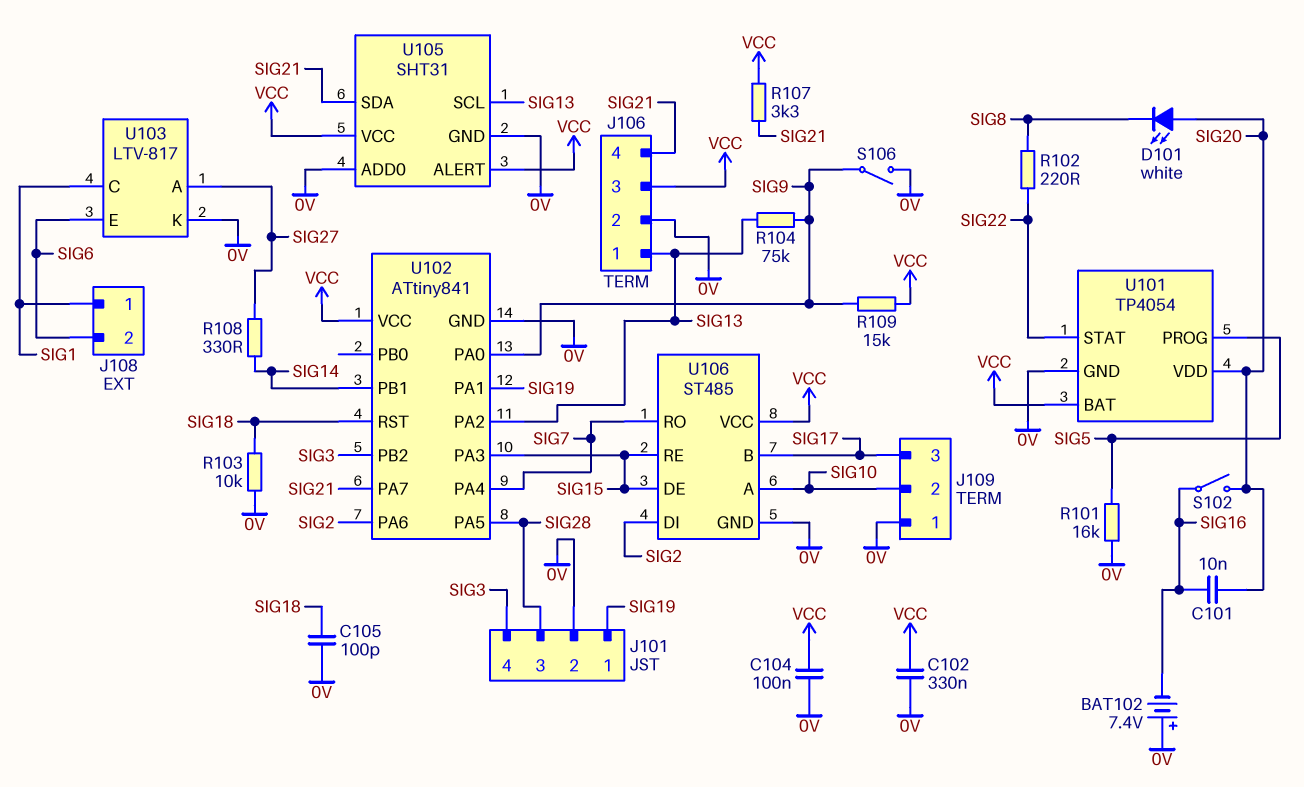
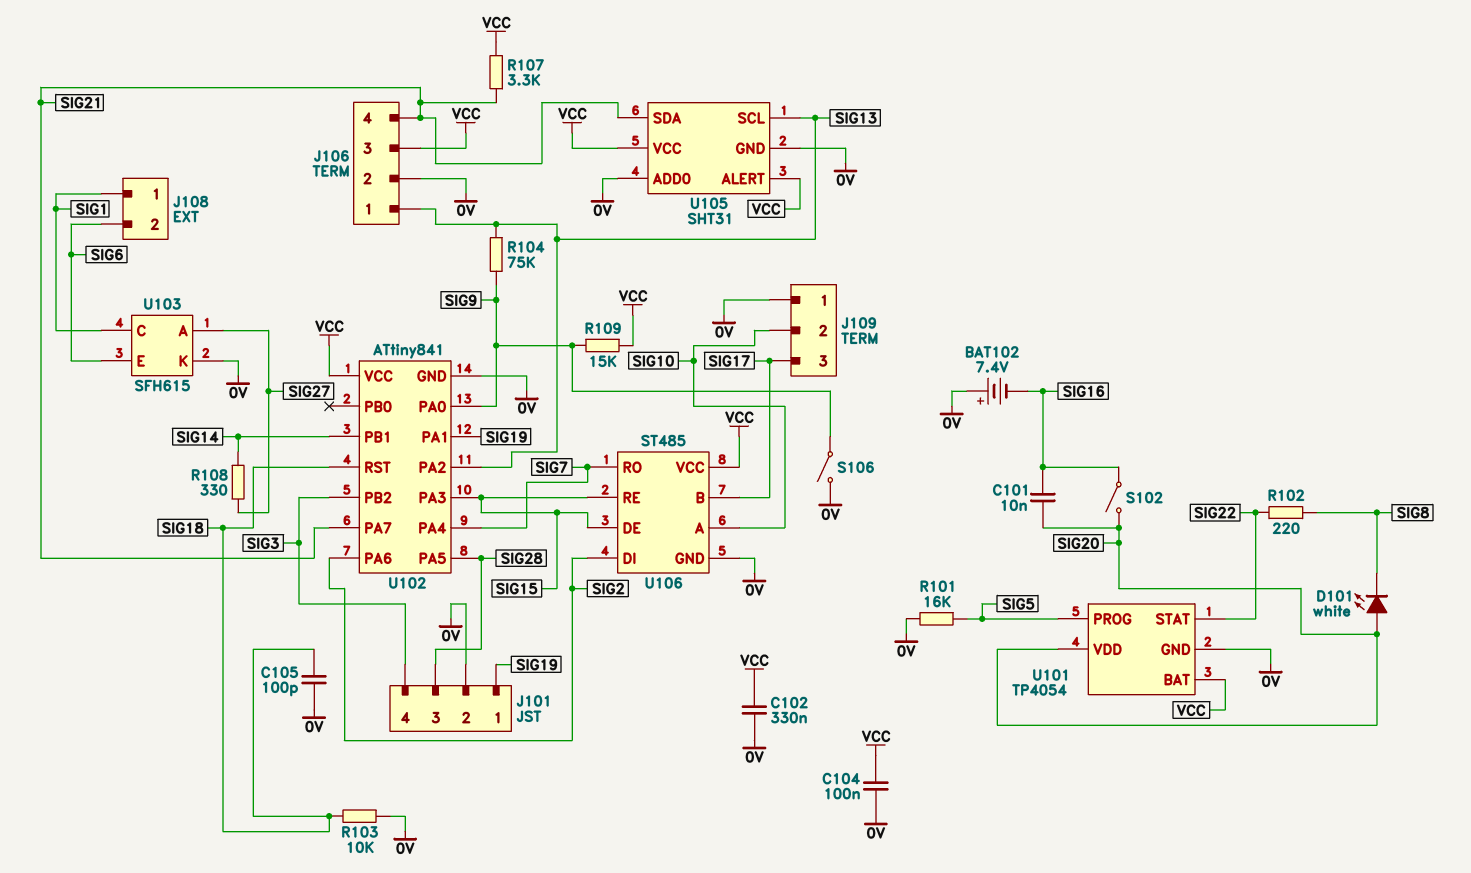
U103: LTV-817 -> SFH615

